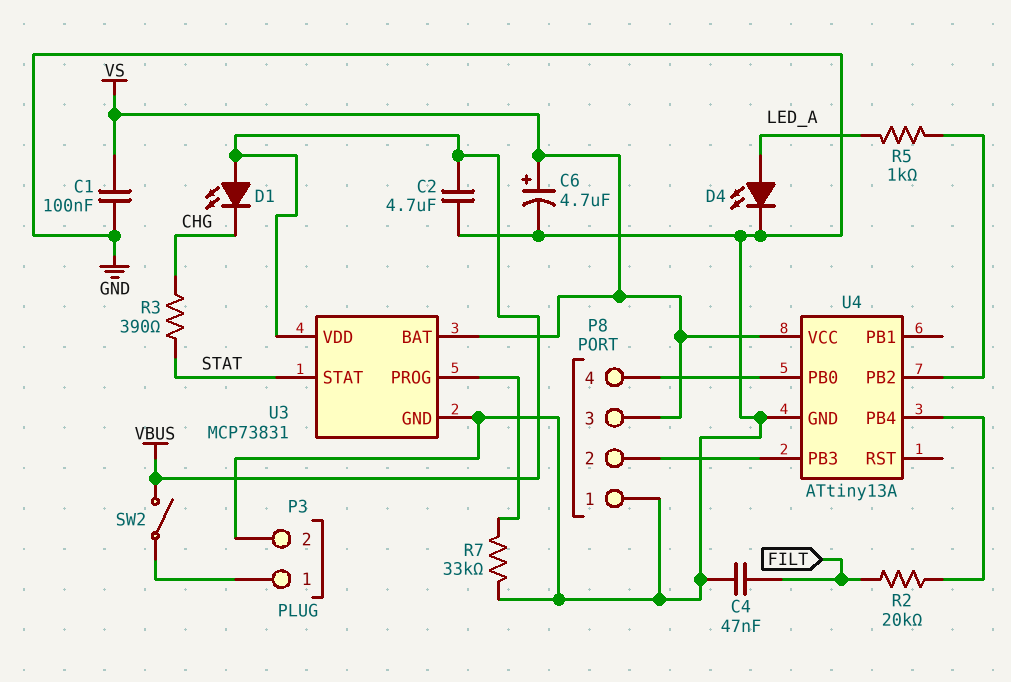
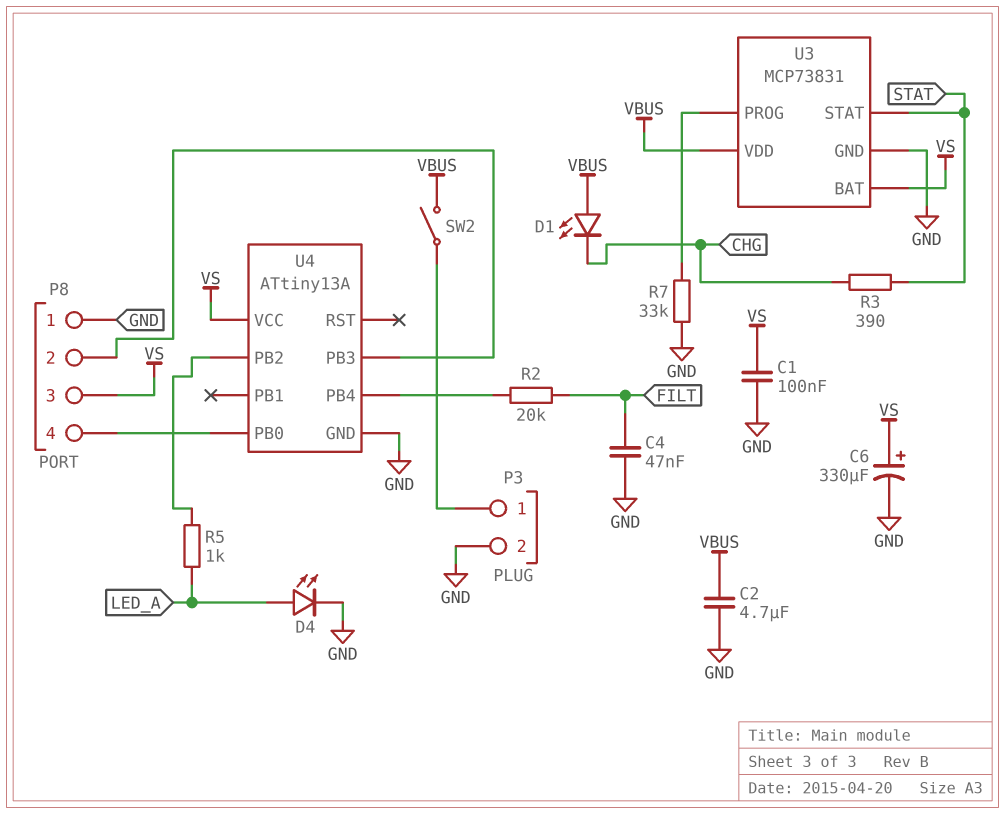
C6: 4.7uF (plus VS, minus GND) -> 330uF (plus VS, minus GND)

